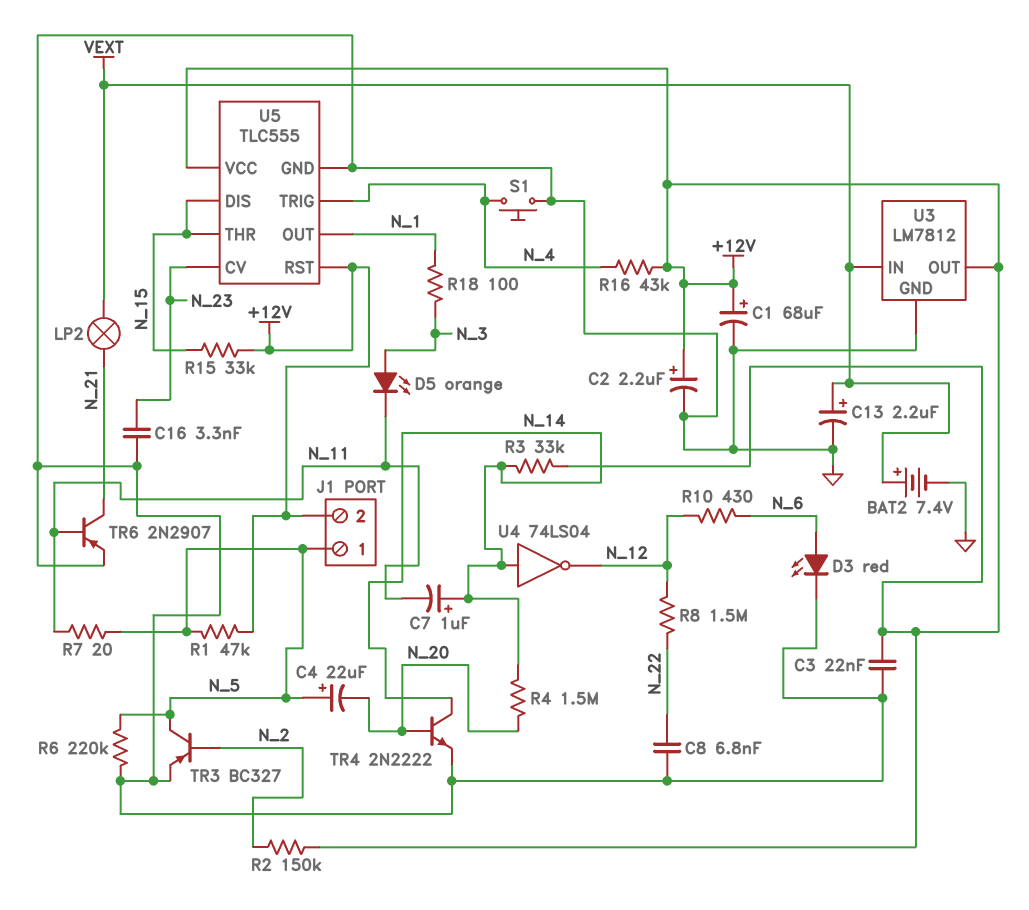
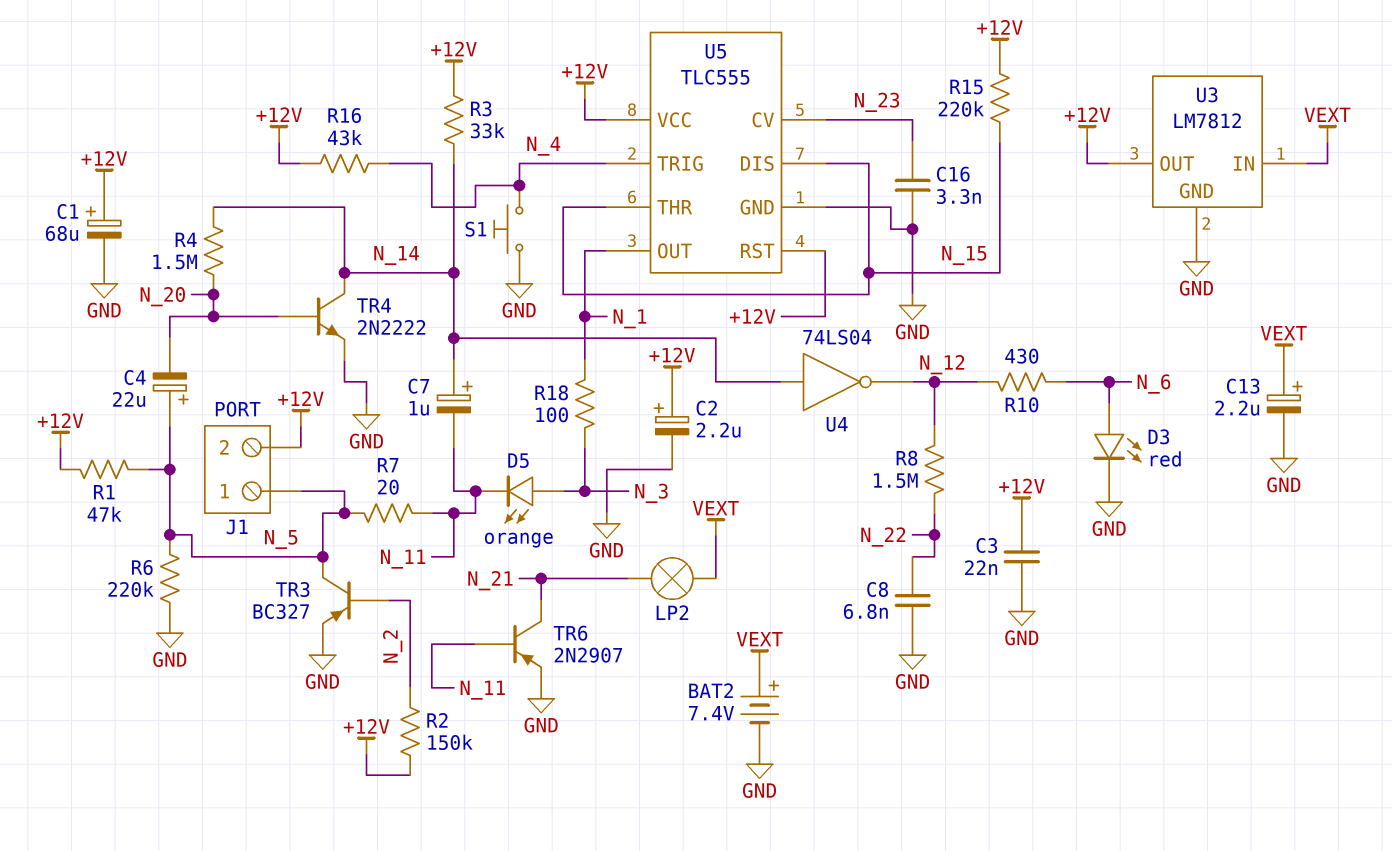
R15: 33k (+12V, N_15) -> 220k (+12V, N_15)

